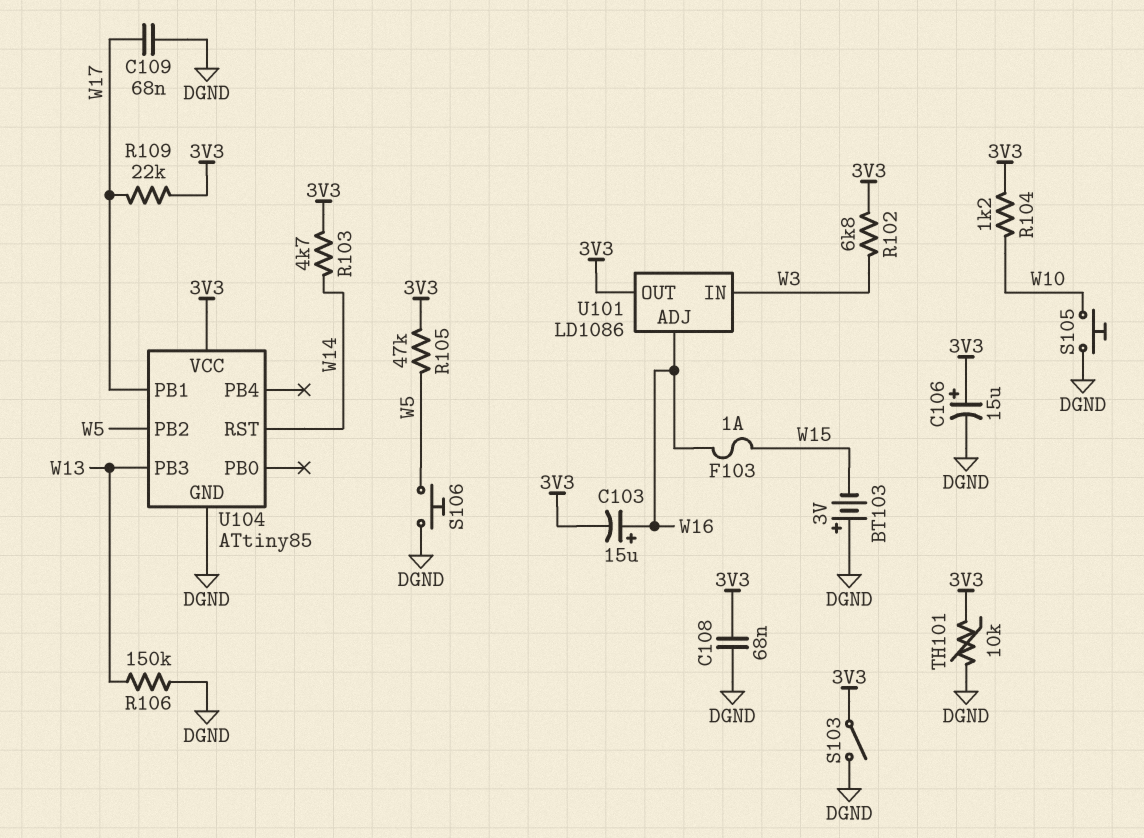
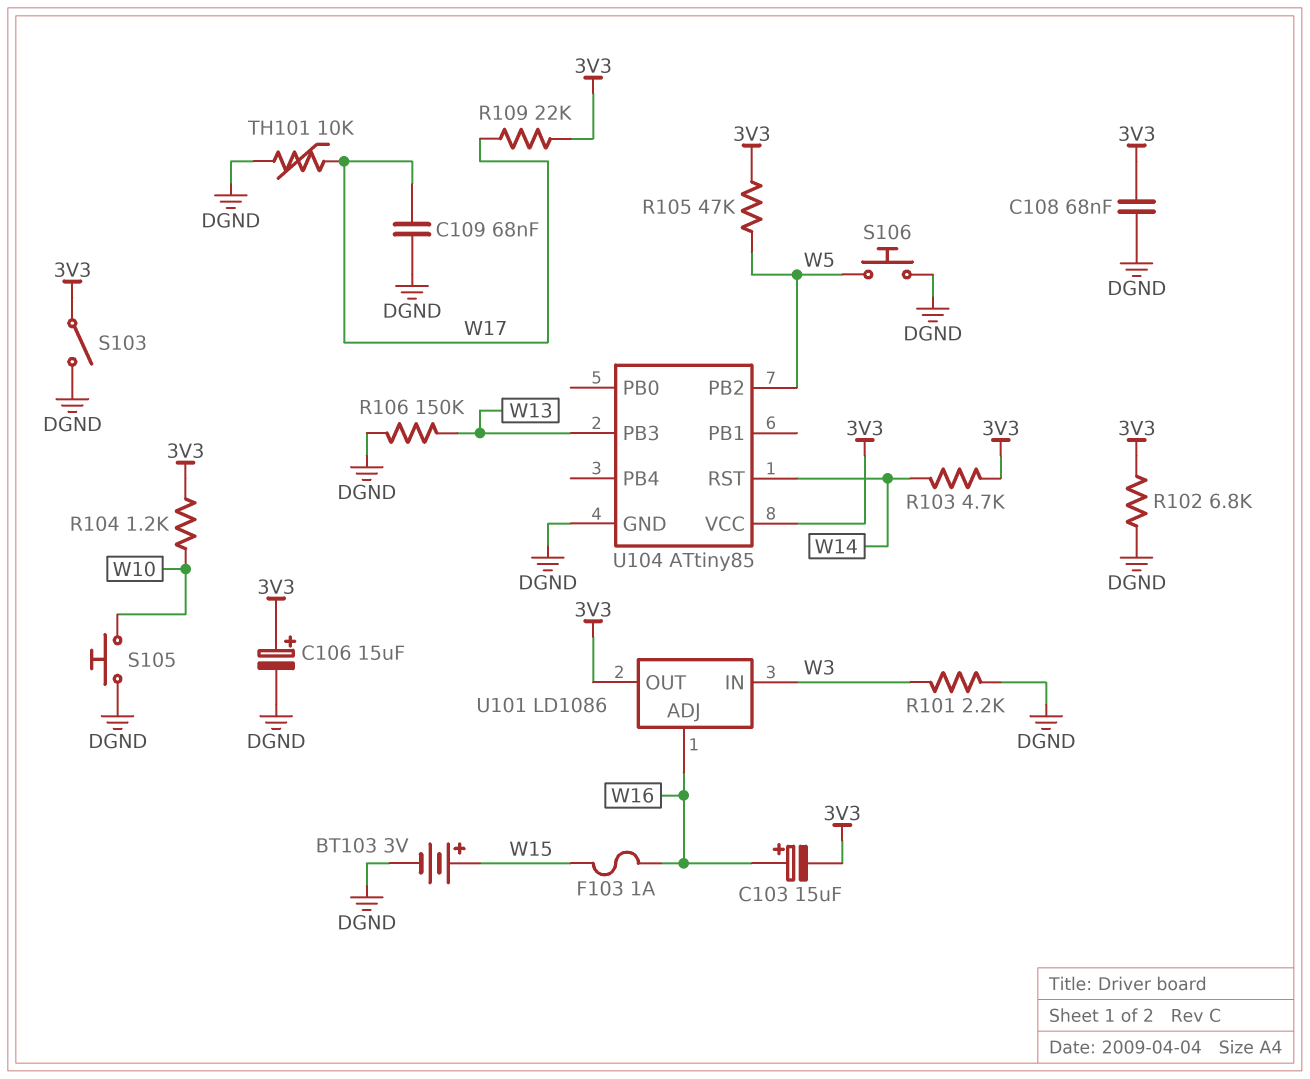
BT103: 3V (plus DGND, minus W15) -> 3V (plus W15, minus DGND)
R101: none -> 2.2k (DGND, W3)
R102: 6.8k (3V3, W3) -> 6.8k (3V3, DGND)
TH101: 10k (3V3, DGND) -> 10k (DGND, W17)
U104 pin PB1: W17 -> none

